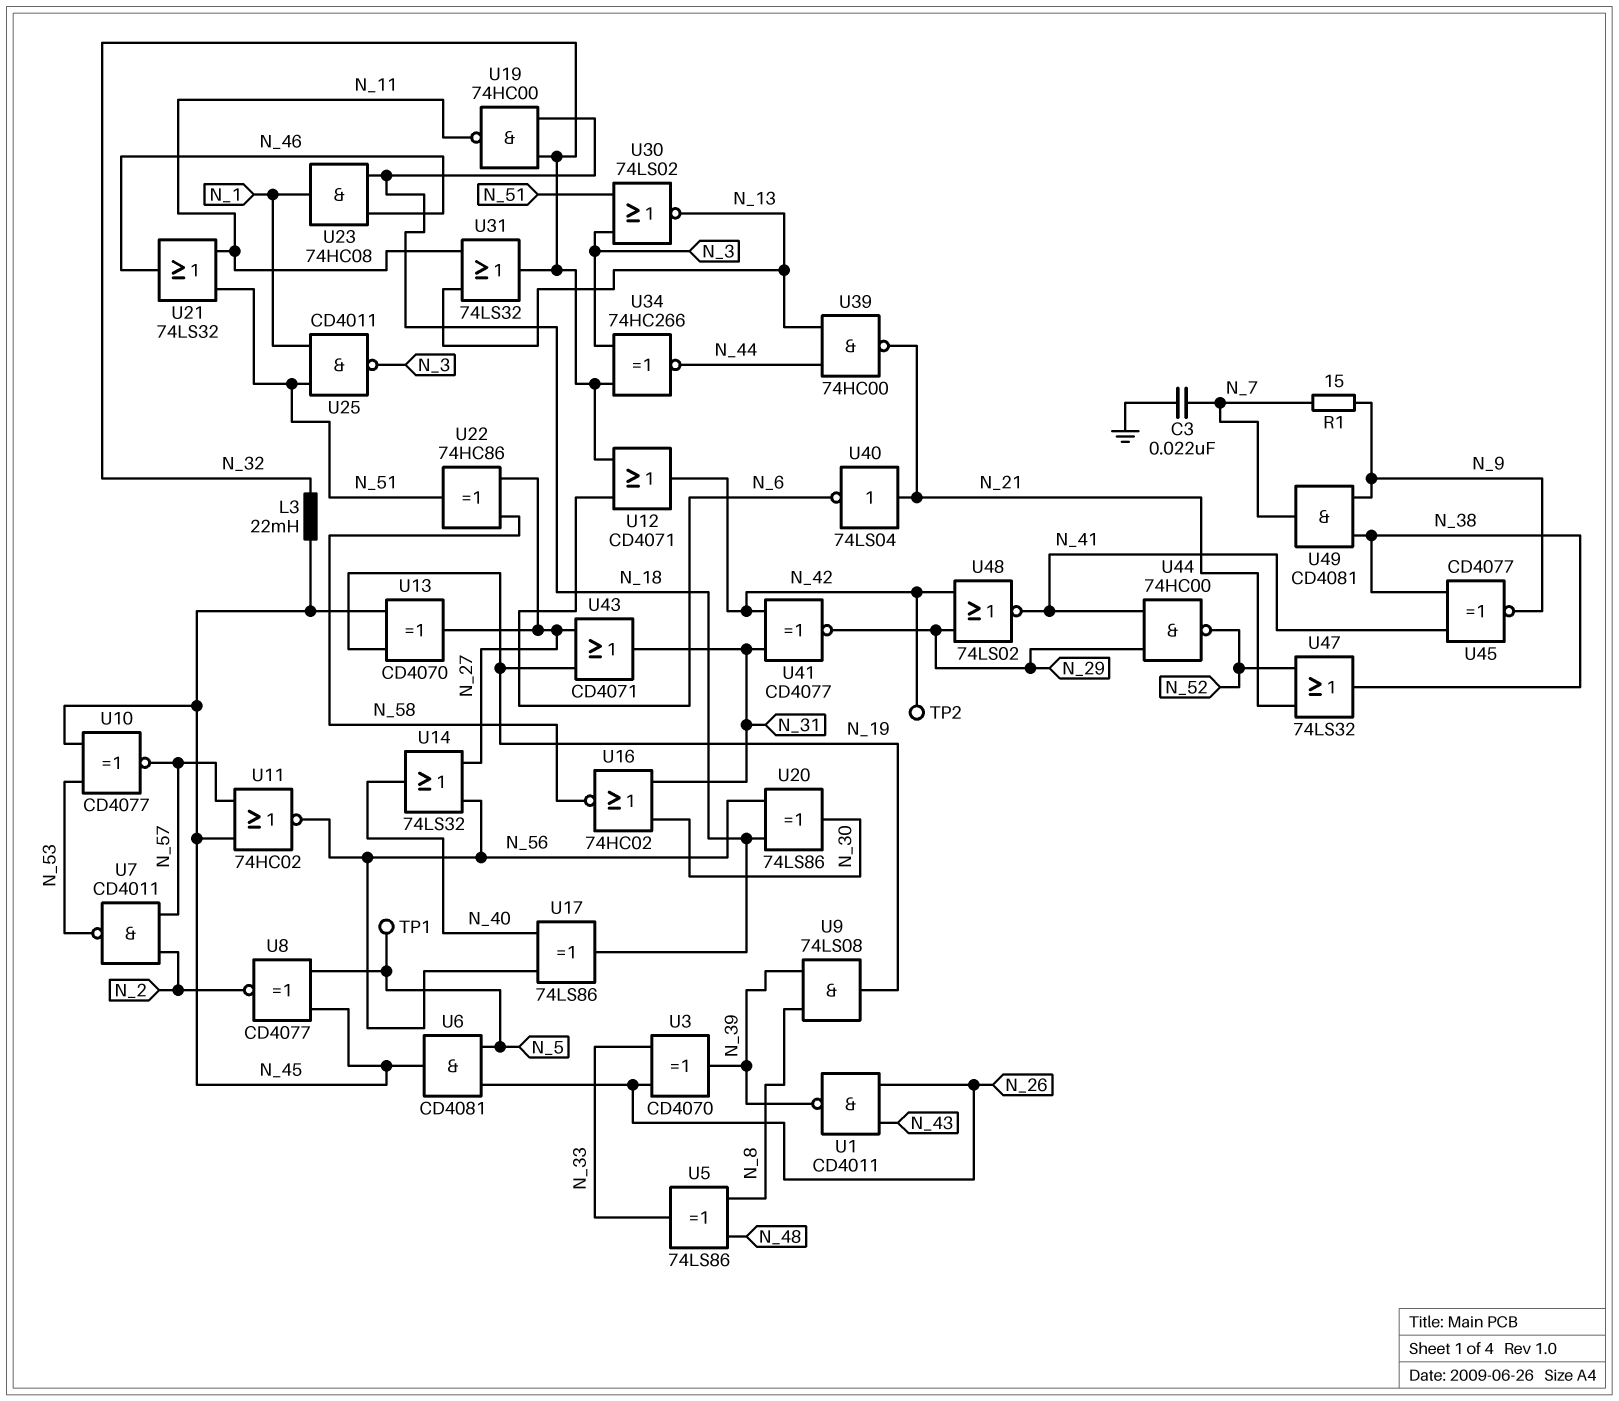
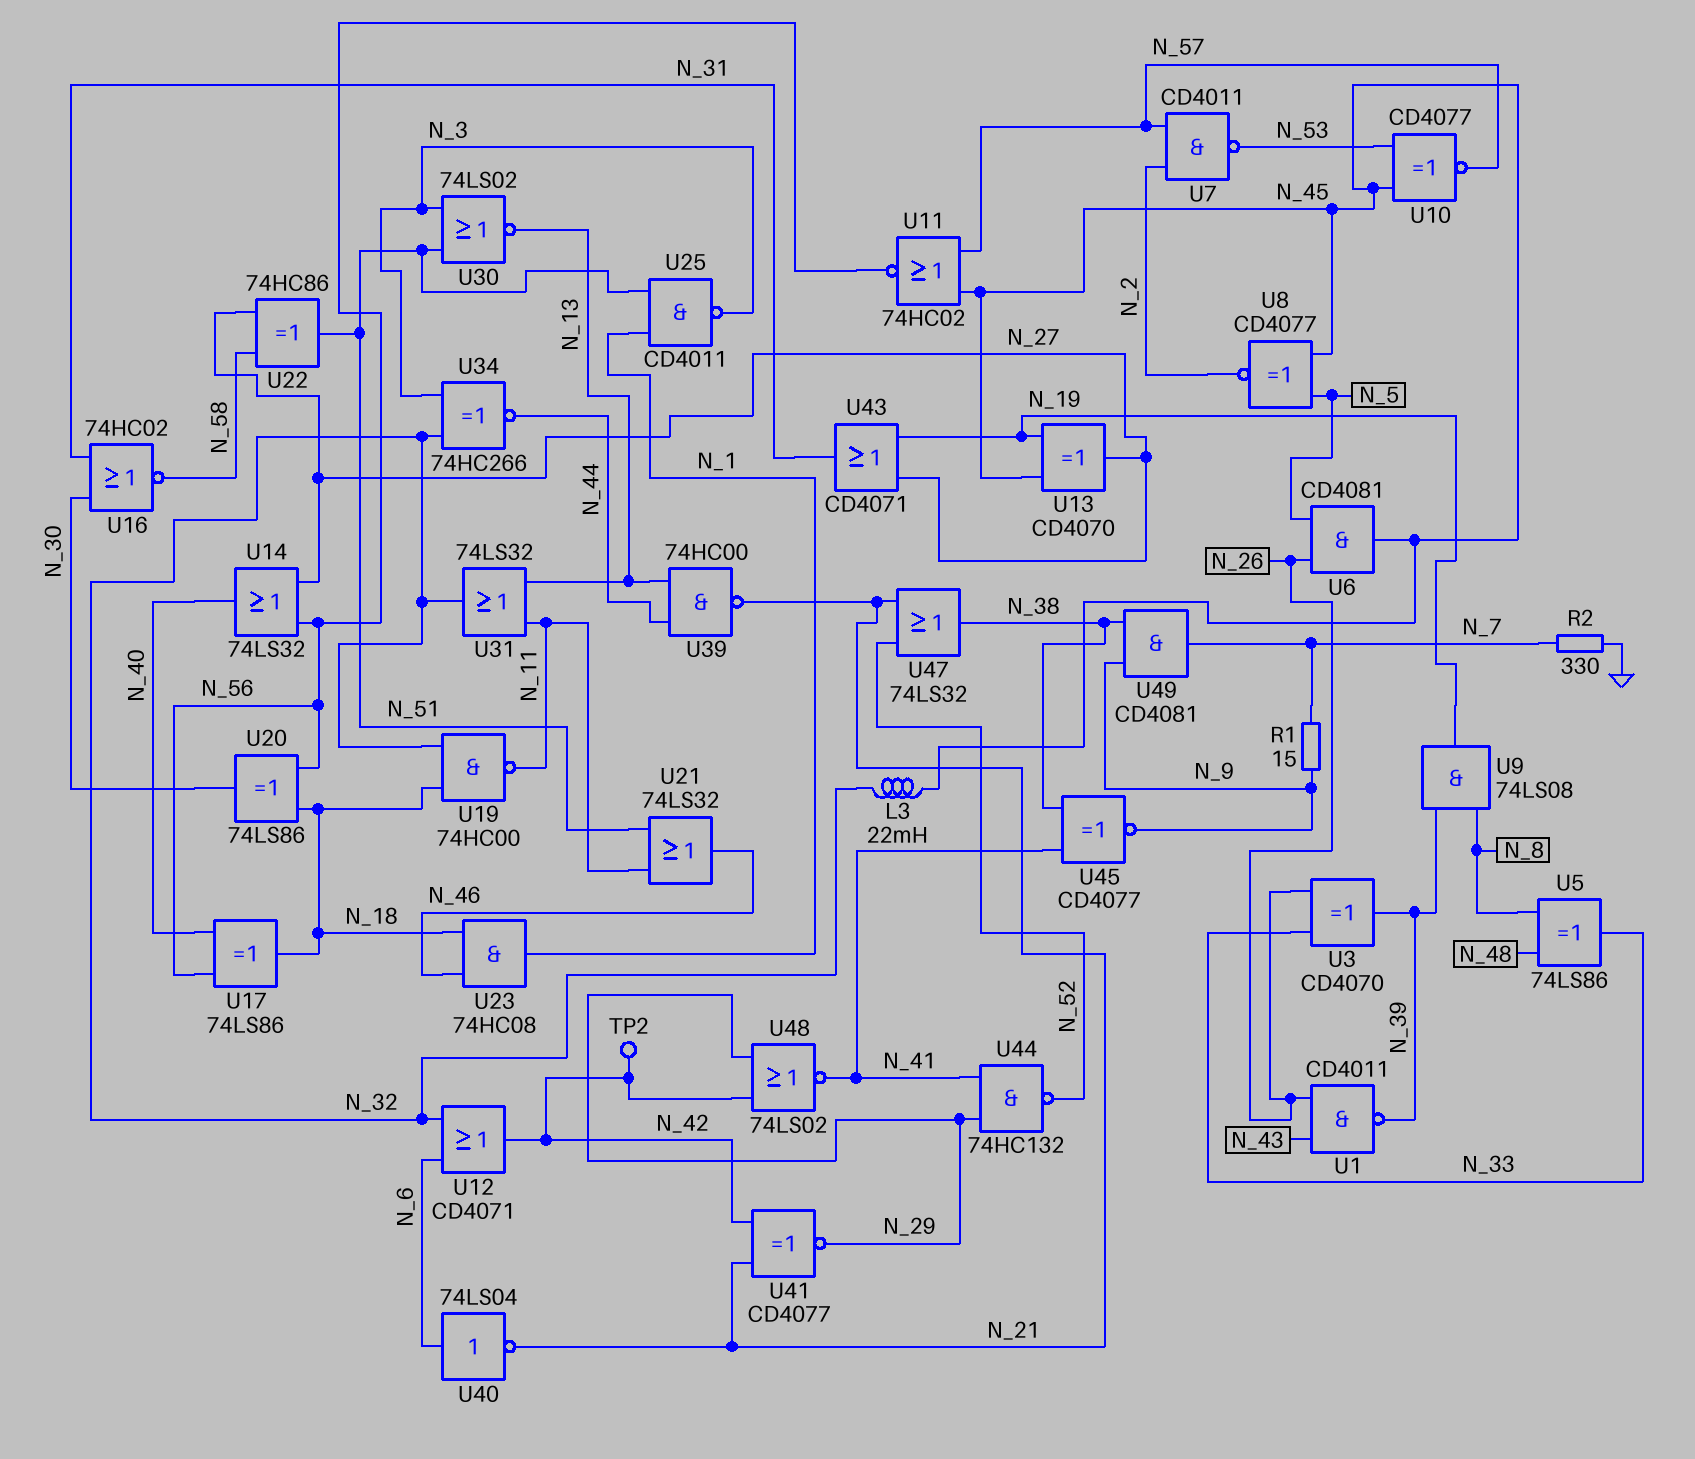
C3: 22nF (GND, N_7) -> none
R2: none -> 330 (GND, N_7)
TP1: test point (N_5) -> none
U40: NOT 74LS04 (in N_21, out N_6) -> NOT 74LS04 (in N_6, out N_21)
U41: XNOR CD4077 (in N_31, in N_42, out N_29) -> XNOR CD4077 (in N_21, in N_42, out N_29)
U44: NAND 74HC00 (in N_29, in N_41, out N_52) -> NAND 74HC132 (in N_29, in N_41, out N_52)

